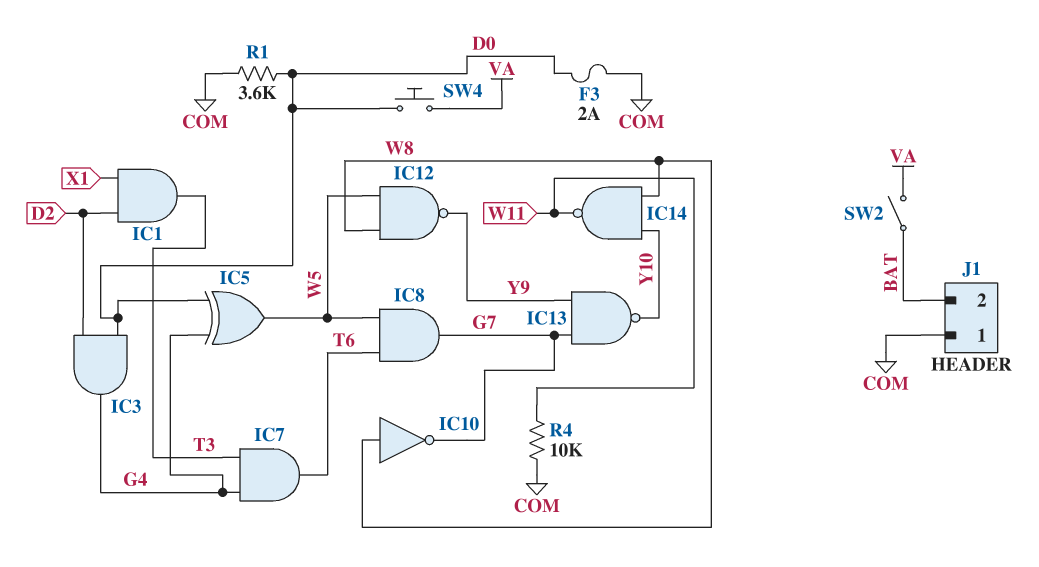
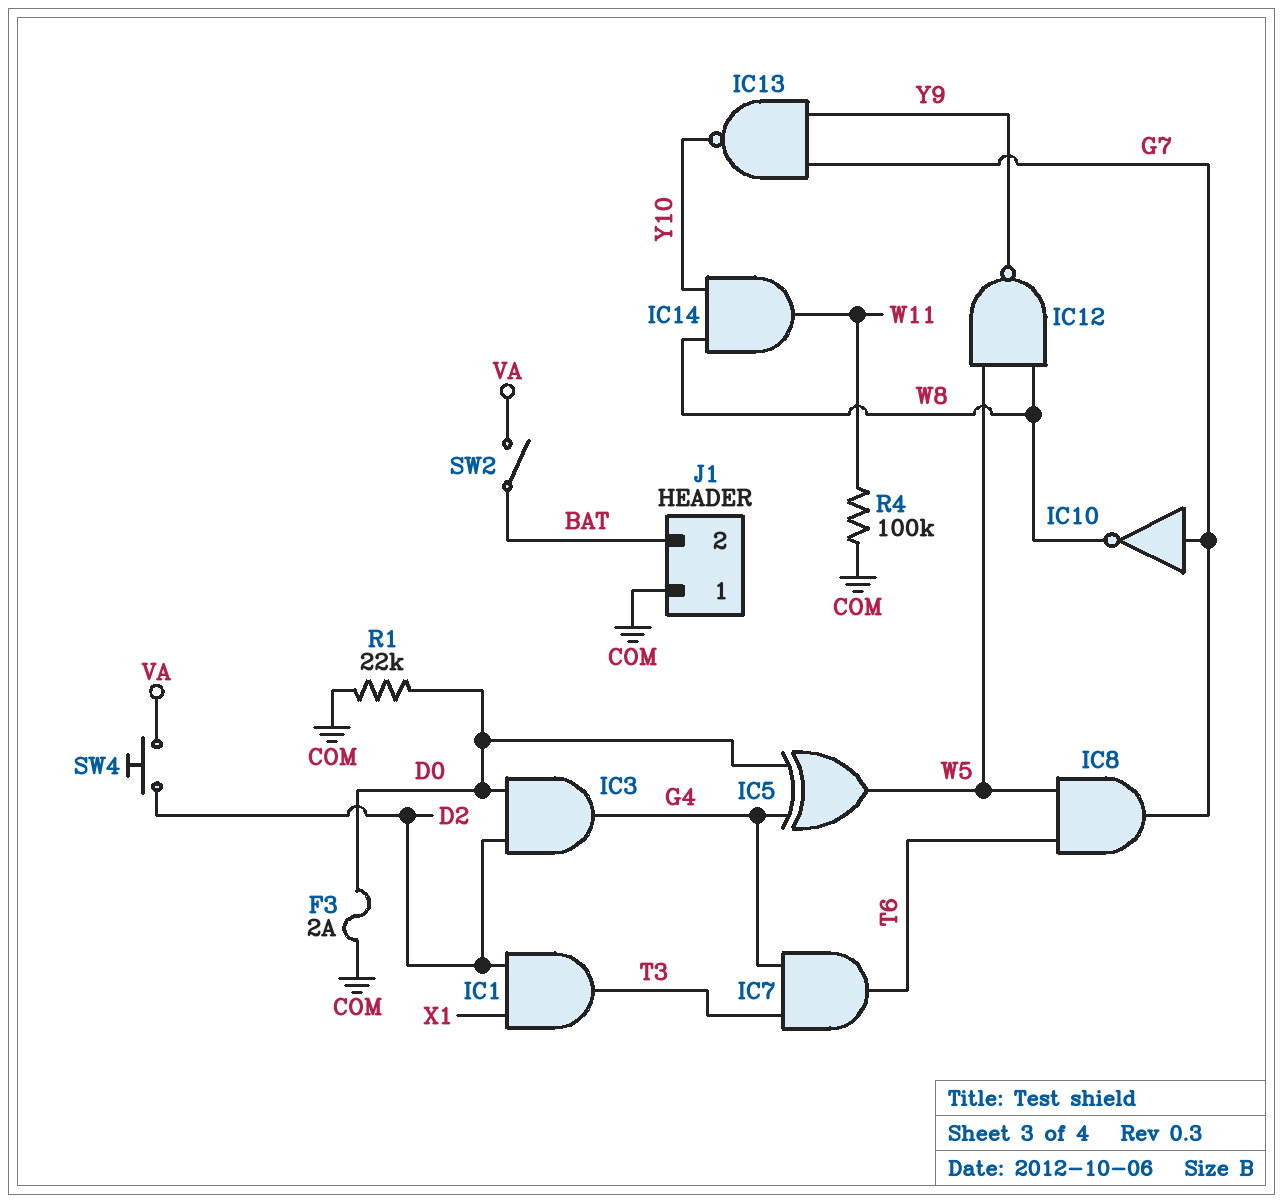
IC10: NOT (in W8, out G7) -> NOT (in G7, out W8)
IC14: NAND (in W8, in Y10, out W11) -> AND (in W8, in Y10, out W11)
R1: 3.6k (COM, D0) -> 22k (COM, D0)
R4: 10k (COM, W11) -> 100k (COM, W11)
SW4: button (D0, VA) -> button (D2, VA)

